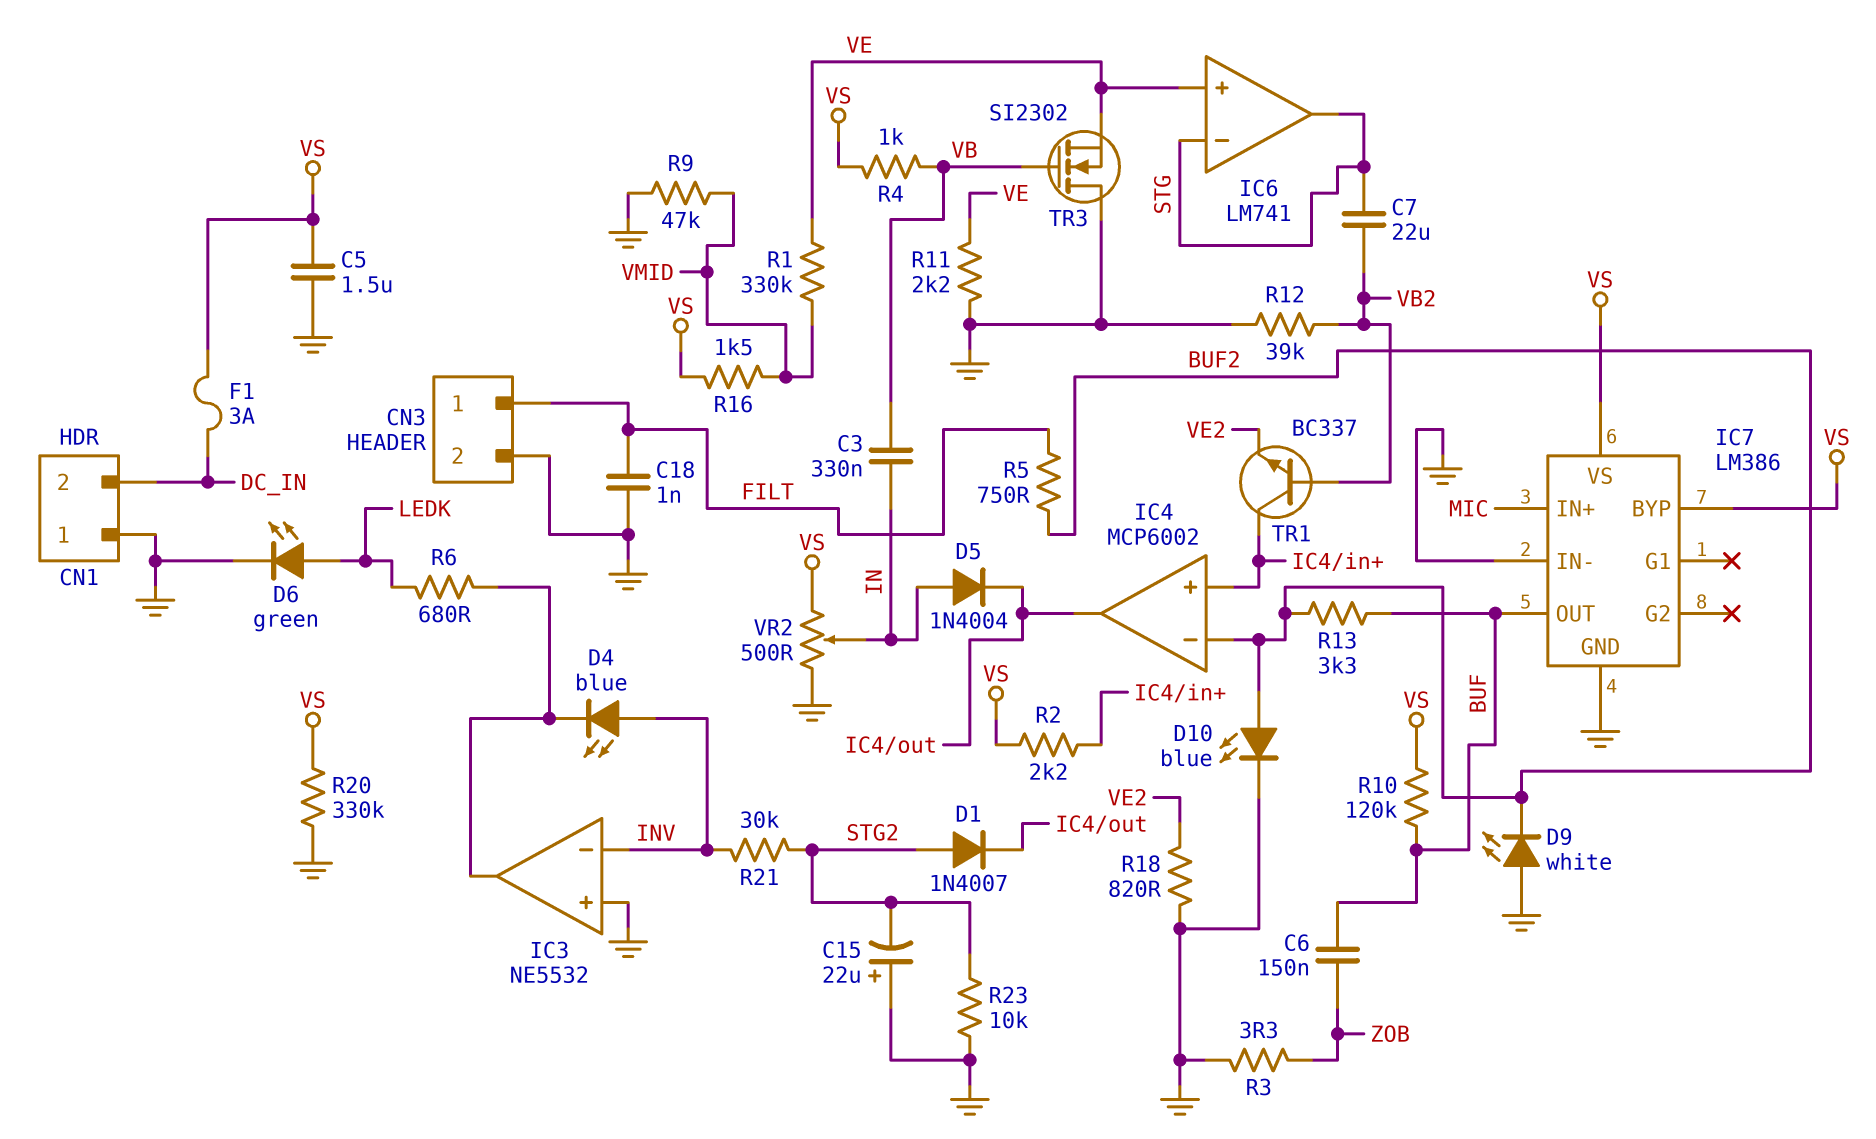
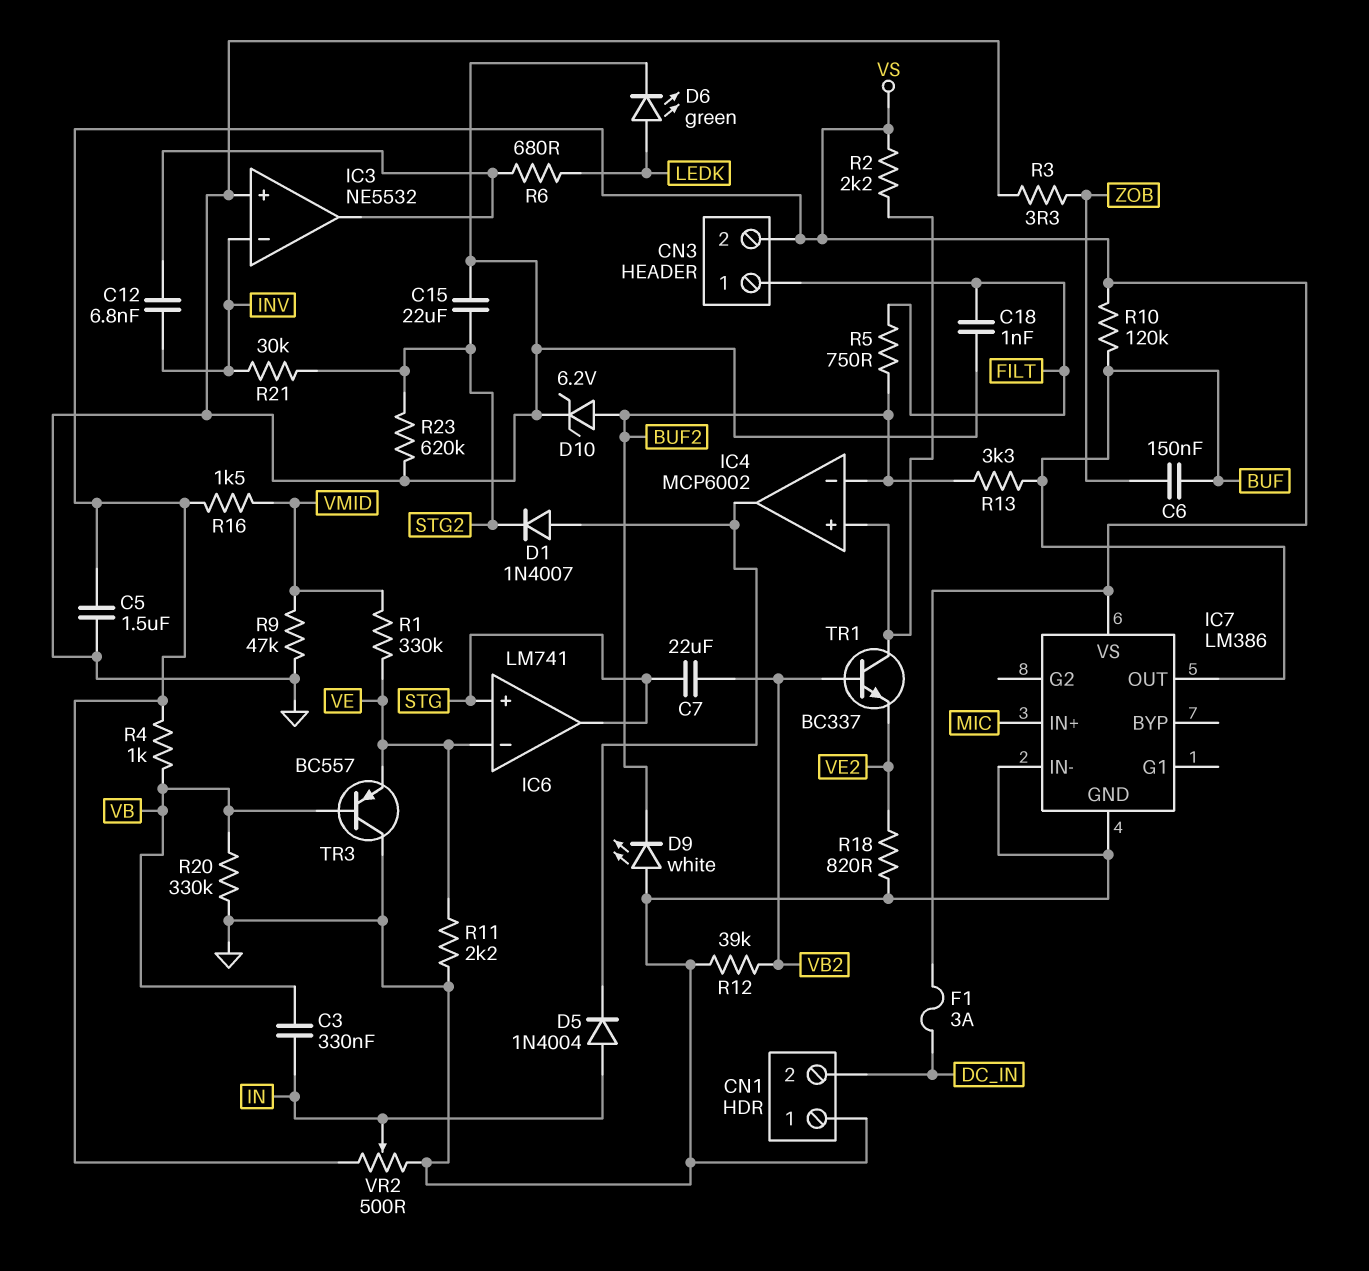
C12: none -> 6.8nF (IC3/out, INV)
C15: 22uF (plus GND, minus STG2) -> 22uF (GND, STG2)
CN3 pin 2: GND -> VS
D1: diode 1N4007 (A STG2, K IC4/out) -> diode 1N4007 (A IC4/out, K STG2)
D4: LED blue (A INV, K IC3/out) -> none
D10: LED blue (A BUF2, K GND) -> zener 6.2V (A BUF2, K GND)
IC6 pin in+: VE -> STG
IC6 pin in-: STG -> VE
IC7 pin BYP: VS -> none
R20: 330k (GND, VS) -> 330k (GND, VB)
R23: 10k (GND, STG2) -> 620k (GND, STG2)
TR3: NMOS SI2302 (G VB, D GND, S VE) -> PNP BC557 (B VB, C GND, E VE)

